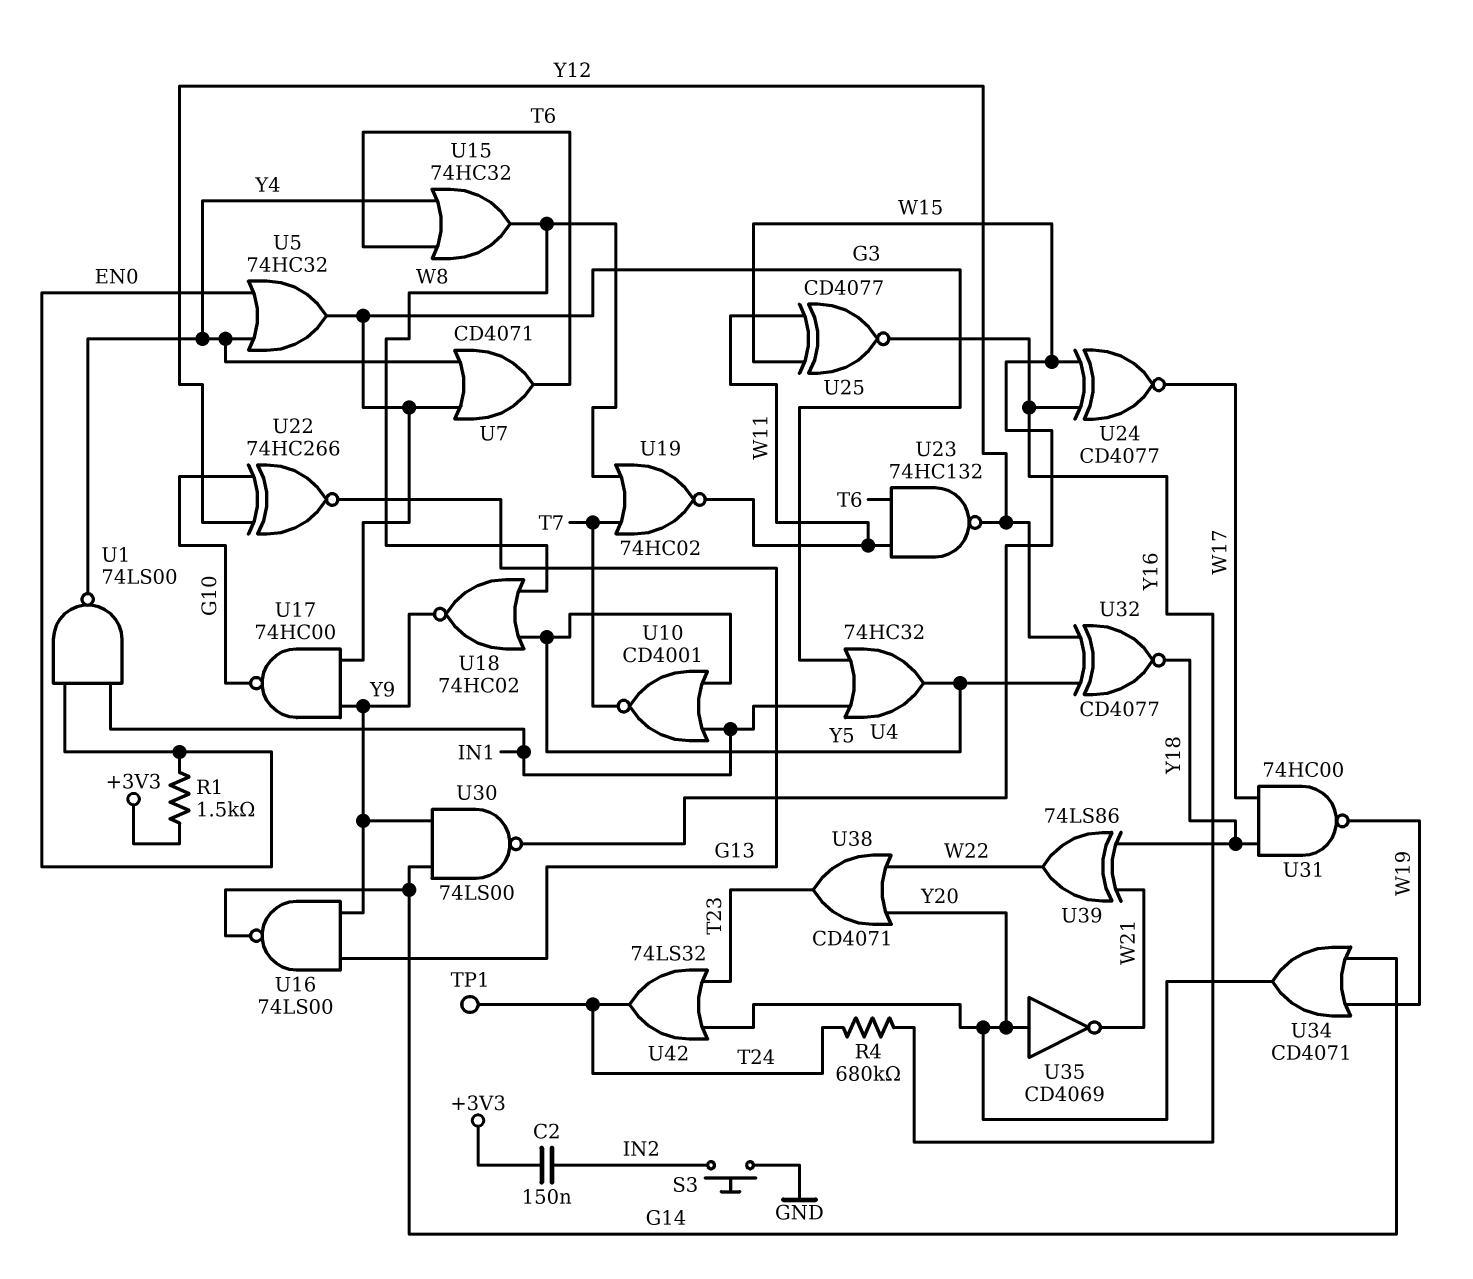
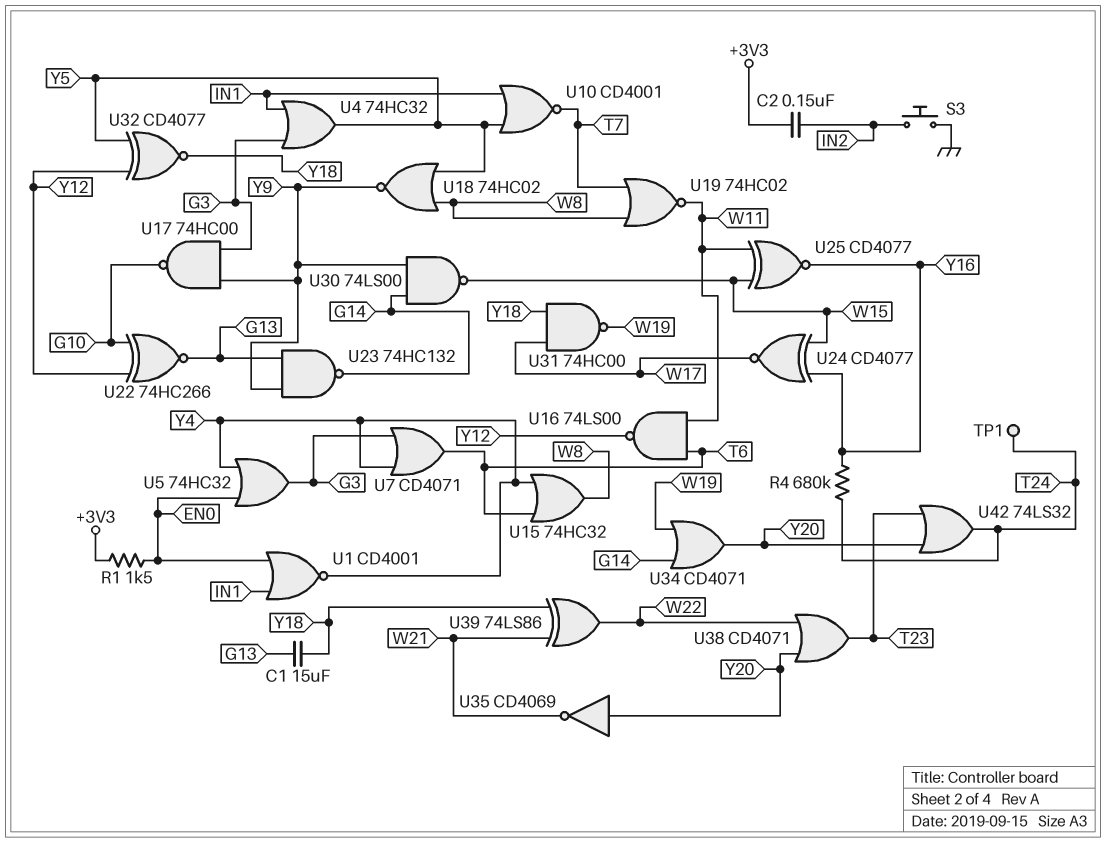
C1: none -> 15uF (G13, Y18)
U1: NAND 74LS00 (in EN0, in IN1, out Y4) -> NOR CD4001 (in EN0, in IN1, out Y4)
U16: NAND 74LS00 (in G13, in Y9, out G14) -> NAND 74LS00 (in T6, in W11, out Y12)
U23: NAND 74HC132 (in T6, in W11, out Y12) -> NAND 74HC132 (in G13, in Y9, out G14)

